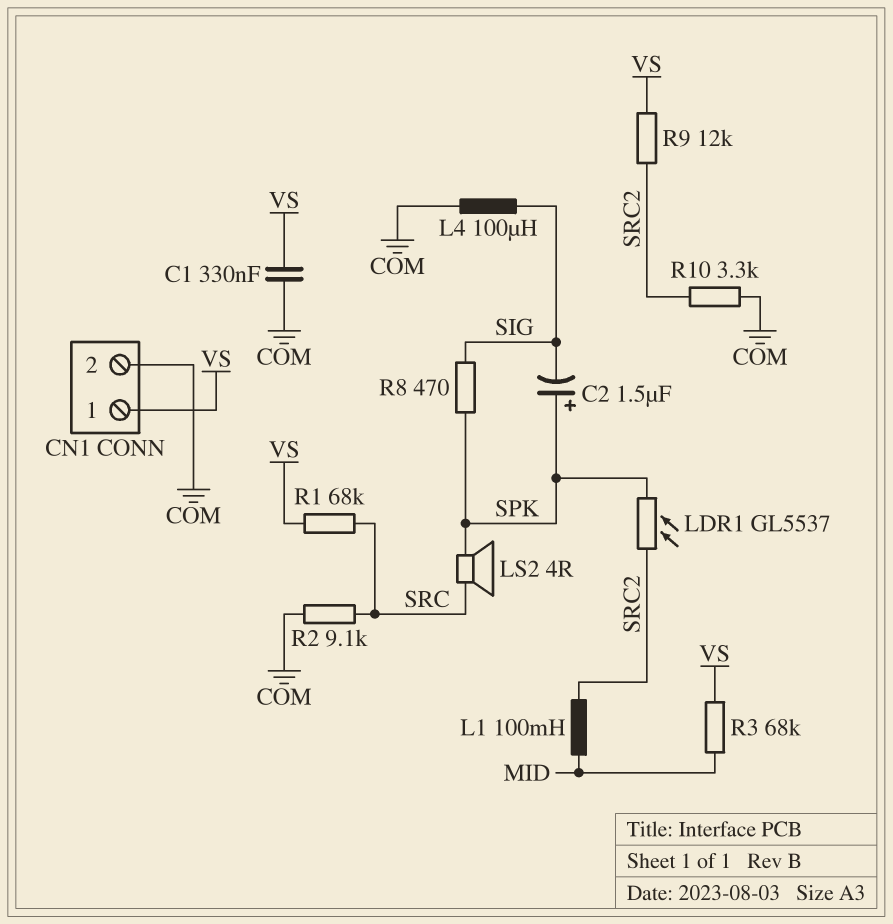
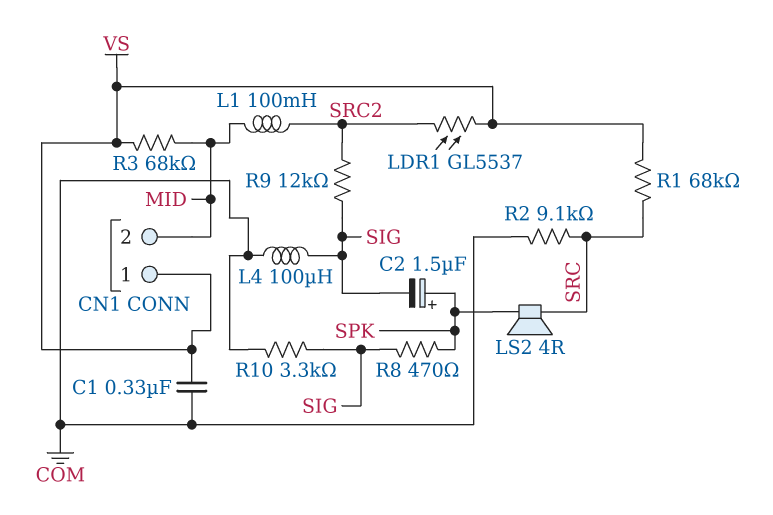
CN1 pin 2: COM -> MID
LDR1: GL5537 (SPK, SRC2) -> GL5537 (SRC2, VS)
R9: 12k (SRC2, VS) -> 12k (SIG, SRC2)
R10: 3.3k (COM, SRC2) -> 3.3k (COM, SIG)

